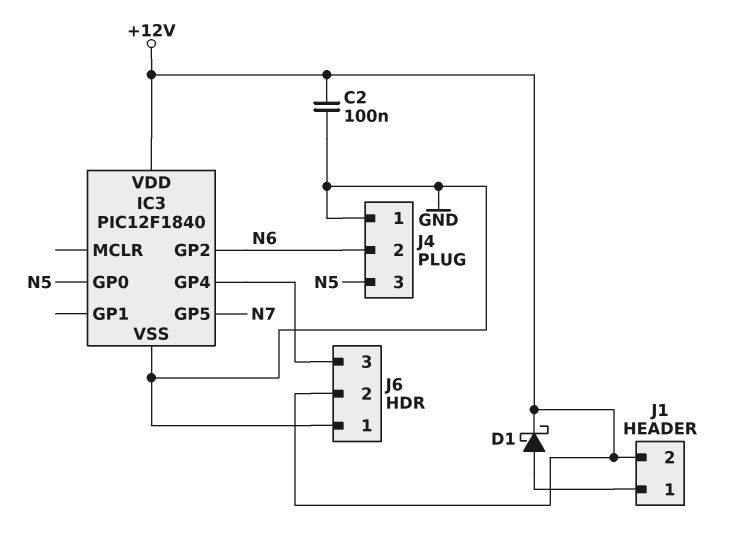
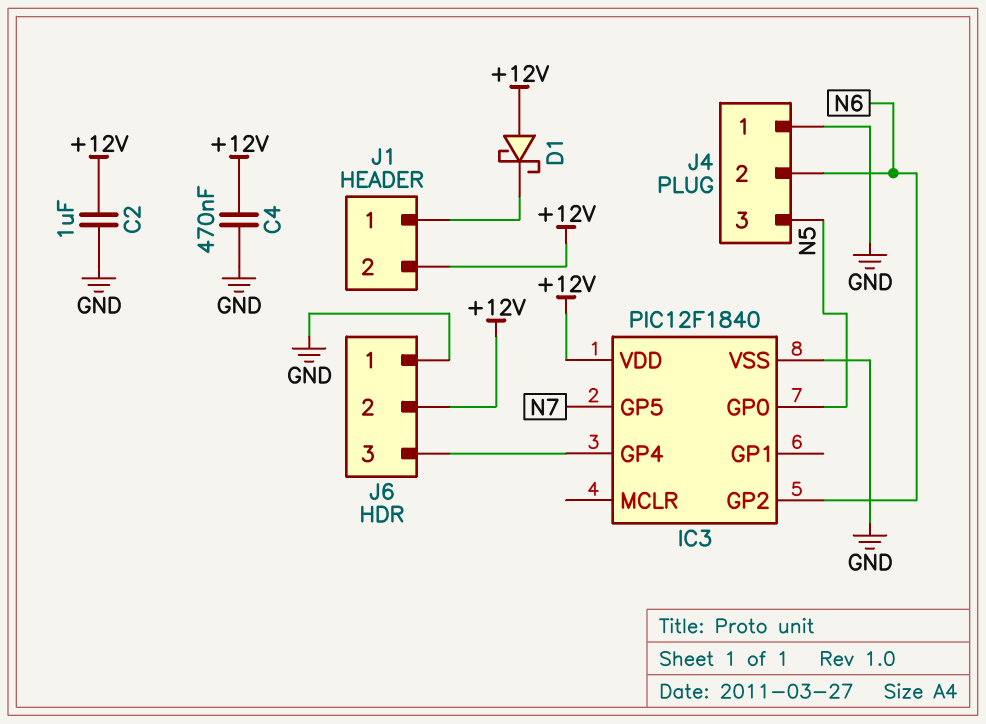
C2: 100nF (+12V, GND) -> 1uF (+12V, GND)
C4: none -> 470nF (+12V, GND)
D1: schottky (A J1/1, K +12V) -> schottky (A +12V, K J1/1)

